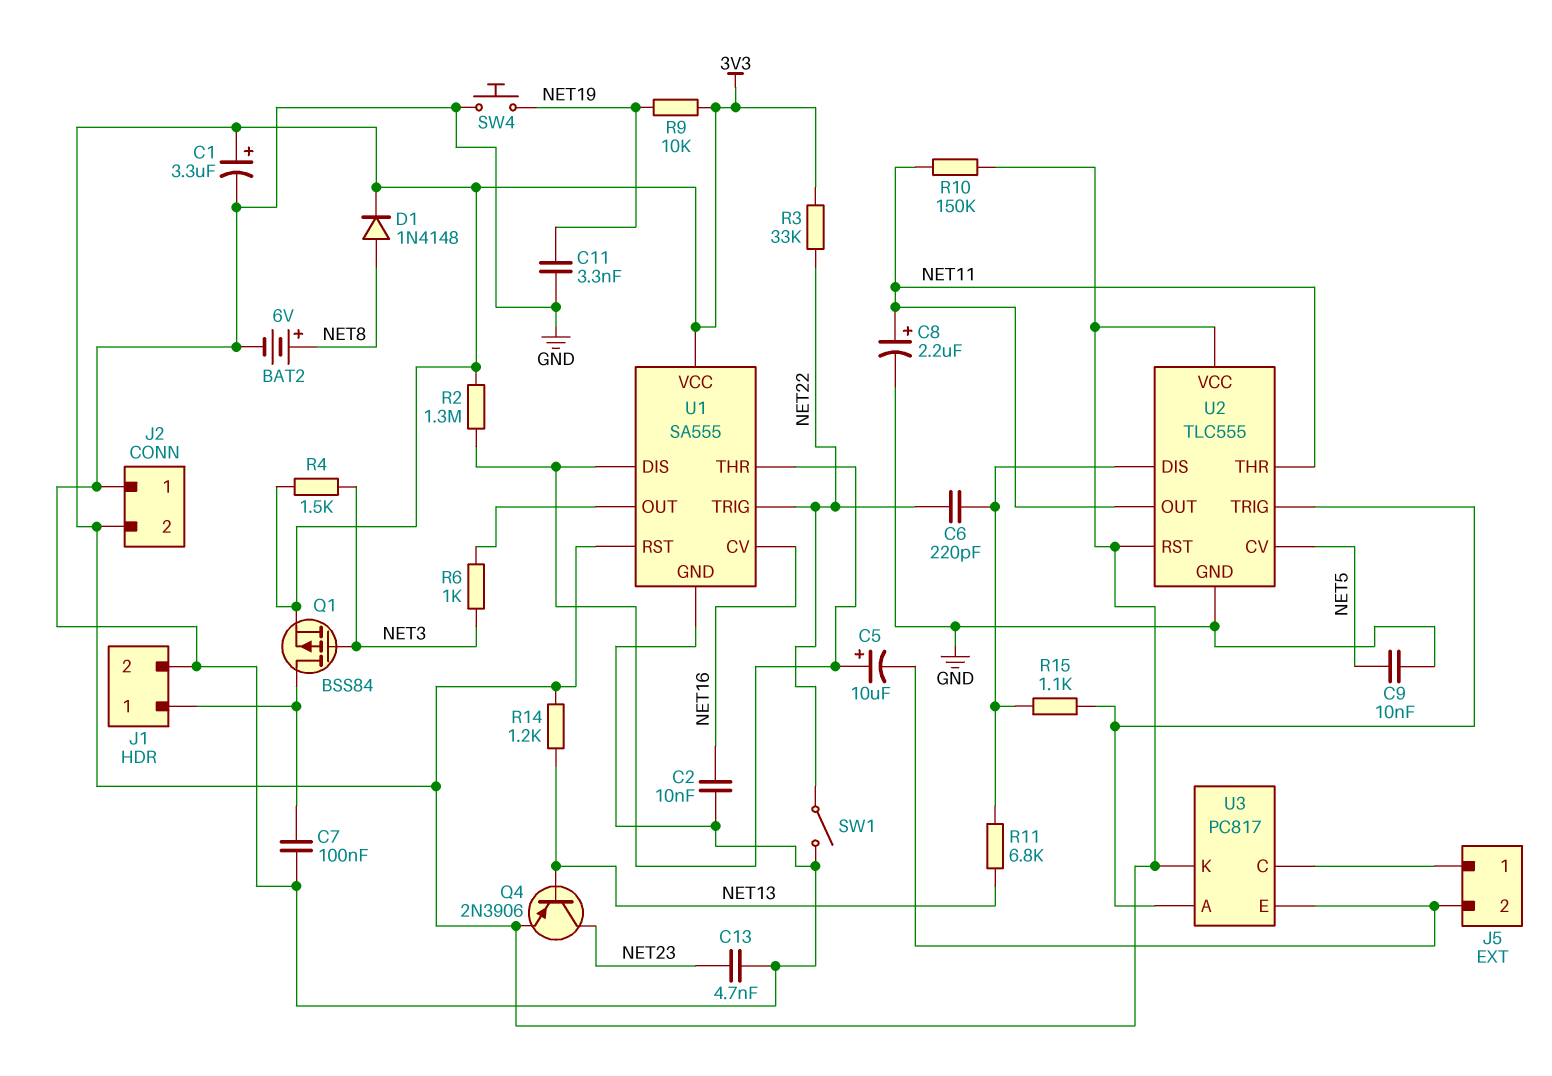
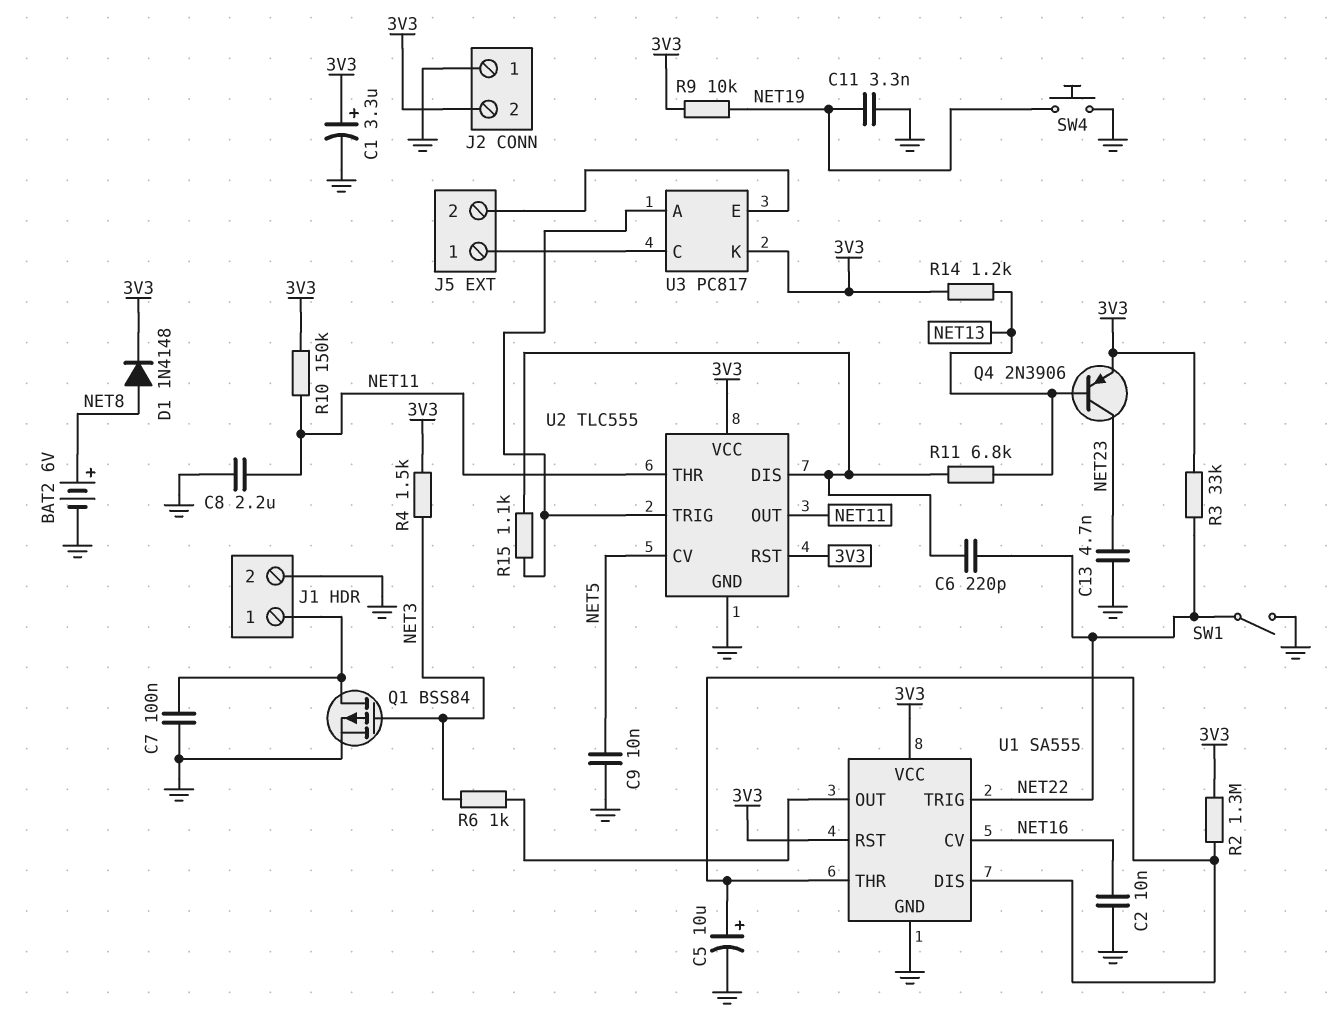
C5: 10uF (plus U1/DIS, minus J5/2) -> 10uF (plus U1/DIS, minus GND)
C8: 2.2uF (plus NET11, minus GND) -> 2.2uF (GND, NET11)
Q1: PMOS BSS84 (G NET3, D J1/1, S 3V3) -> PMOS BSS84 (G NET3, D J1/1, S GND)

